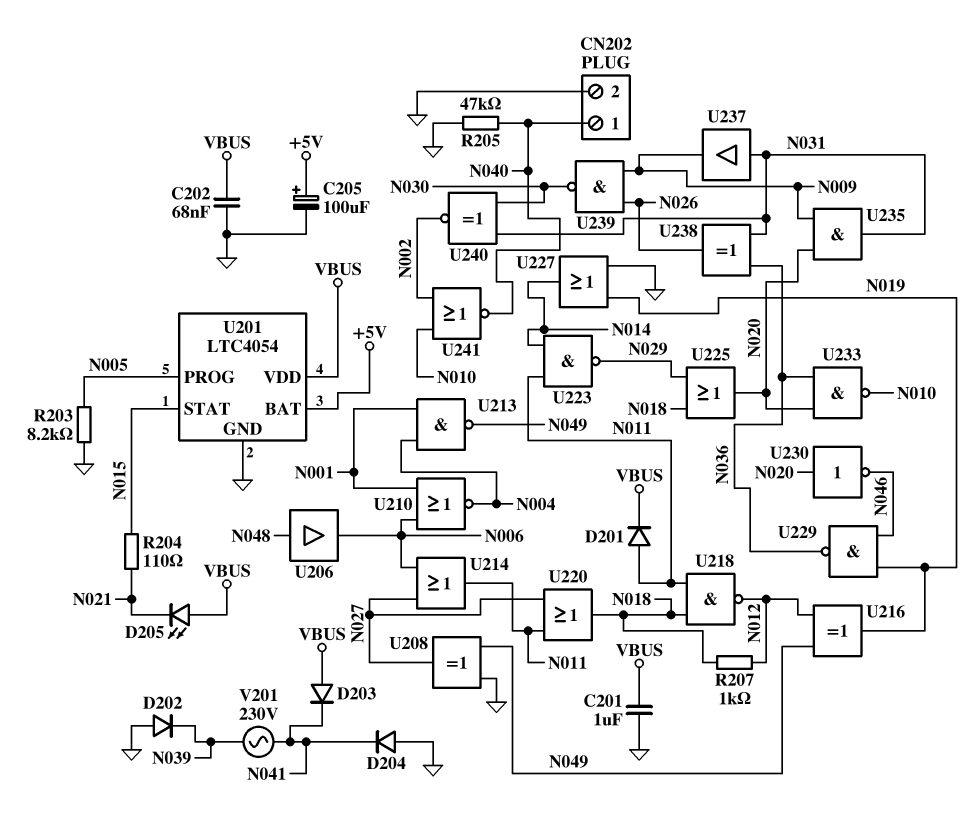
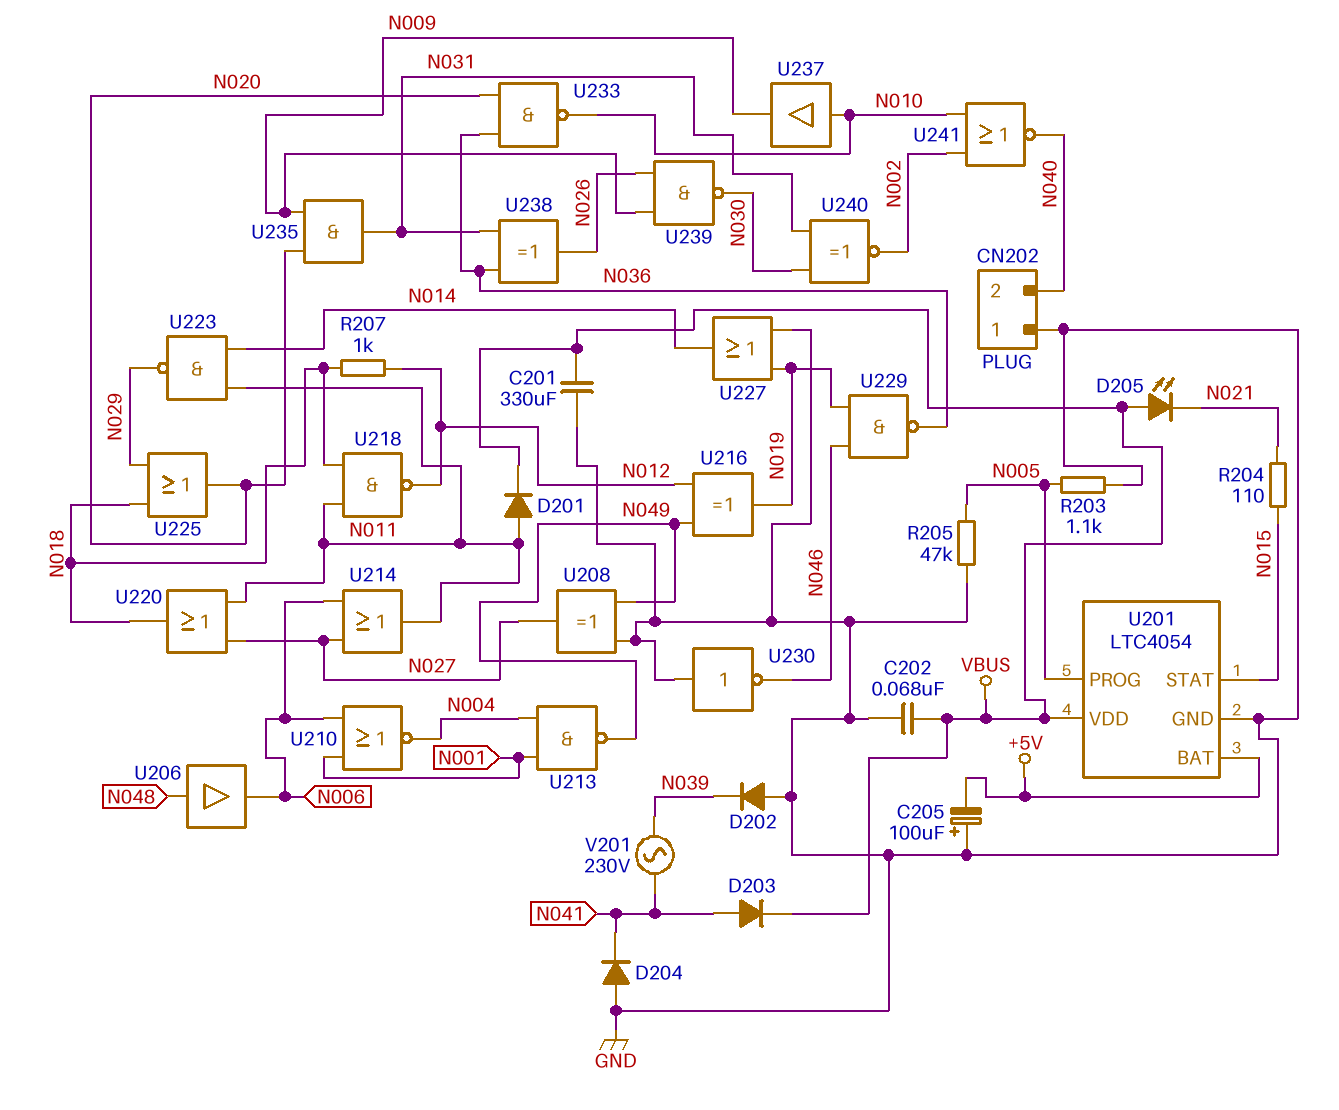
C201: 1uF (GND, VBUS) -> 330uF (GND, VBUS)
C205: 100uF (plus +5V, minus GND) -> 100uF (plus GND, minus +5V)
CN202 pin 1: N040 -> GND
CN202 pin 2: GND -> N040
D203: diode (A VBUS, K N041) -> diode (A N041, K VBUS)
R203: 8.2k (GND, N005) -> 1.1k (GND, N005)
R205: 47k (GND, N040) -> 47k (GND, N005)
U230: NOT (in N020, out N046) -> NOT (in GND, out N046)
U237: buffer (in N031, out N009) -> buffer (in N010, out N009)

